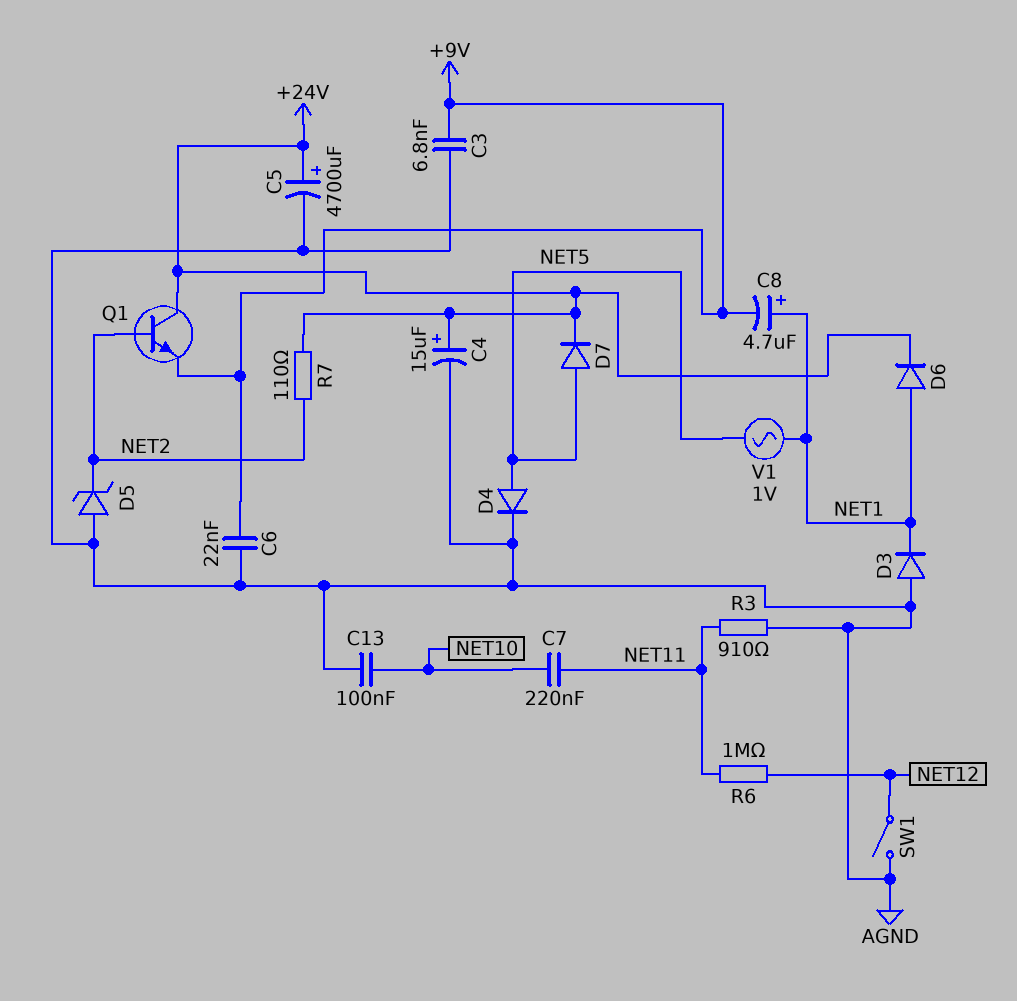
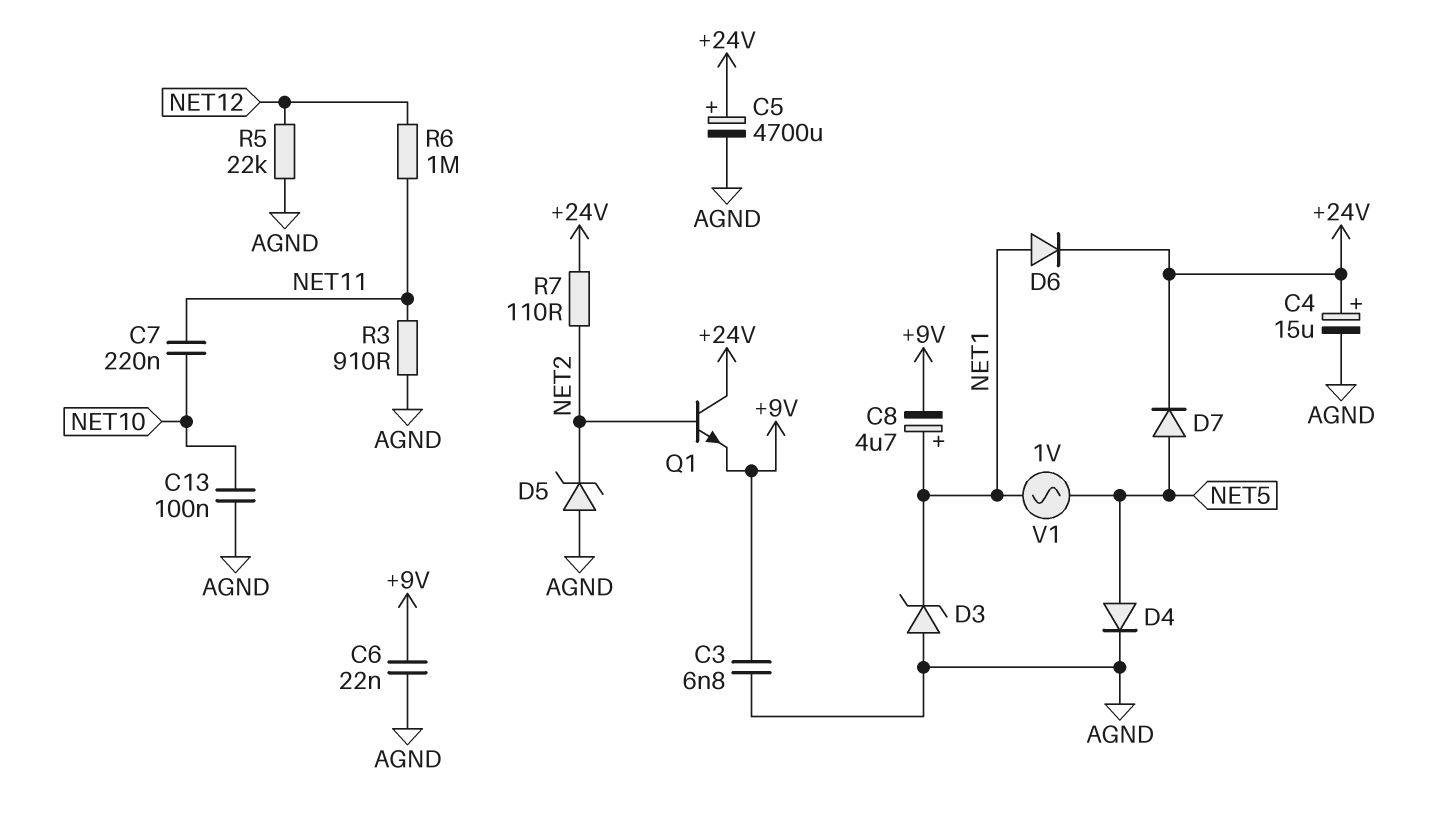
D3: diode (A AGND, K NET1) -> zener (A AGND, K NET1)
R5: none -> 22k (AGND, NET12)
SW1: switch (AGND, NET12) -> none

